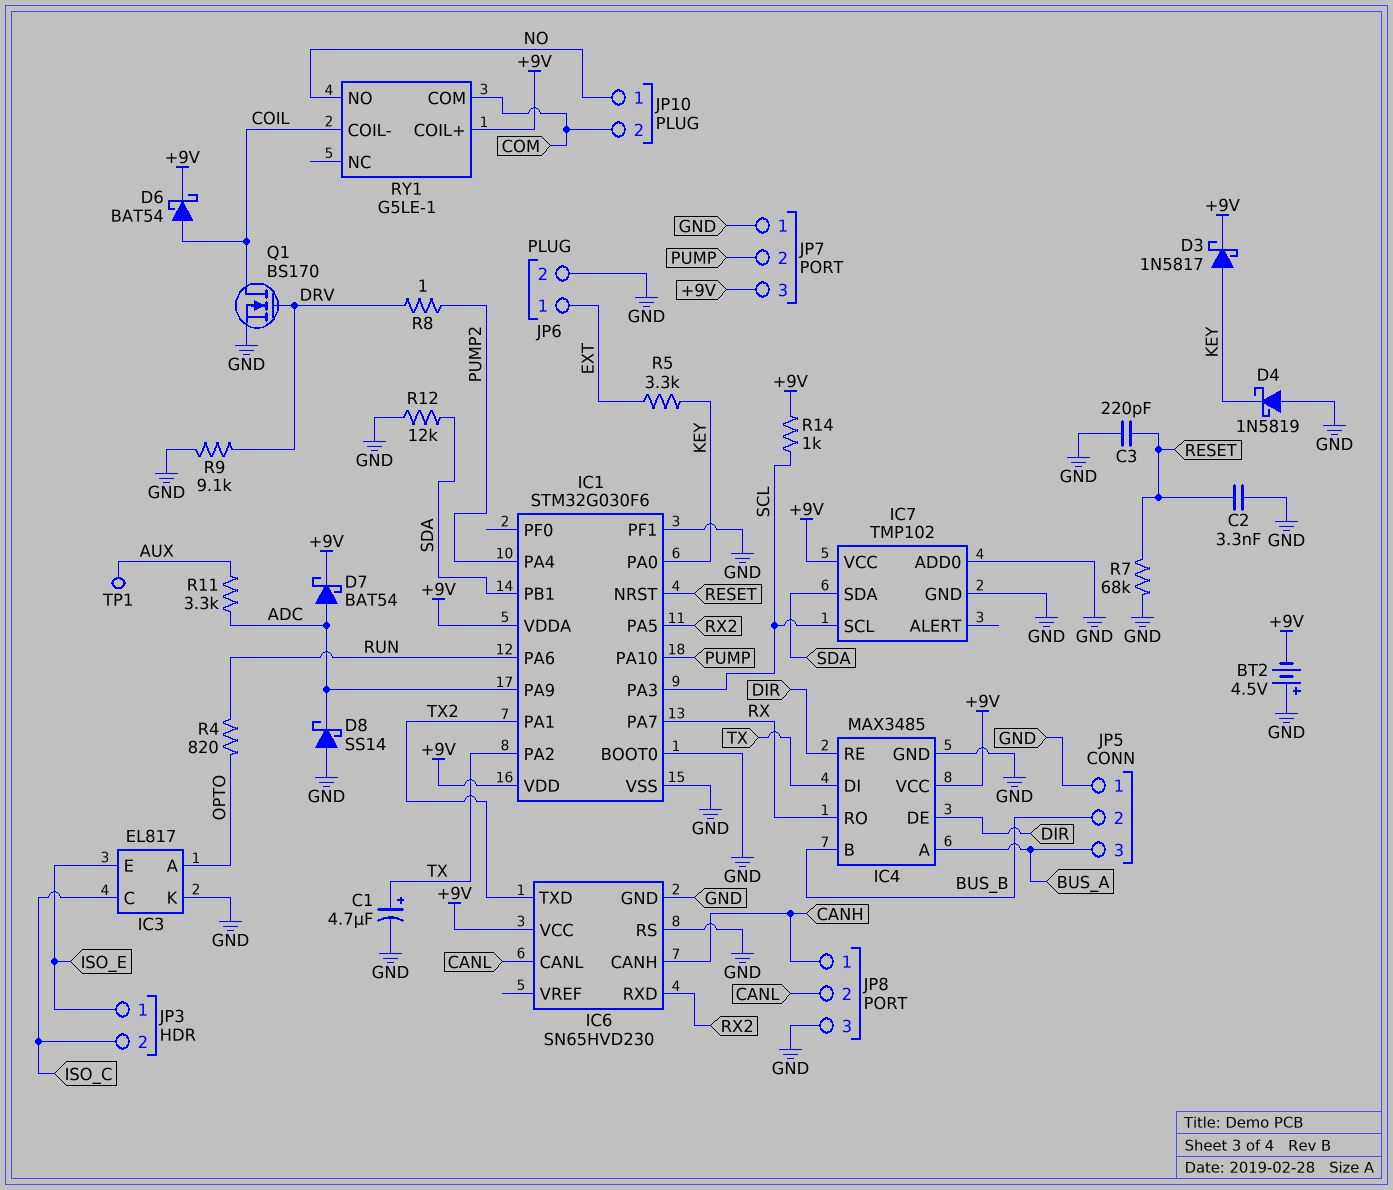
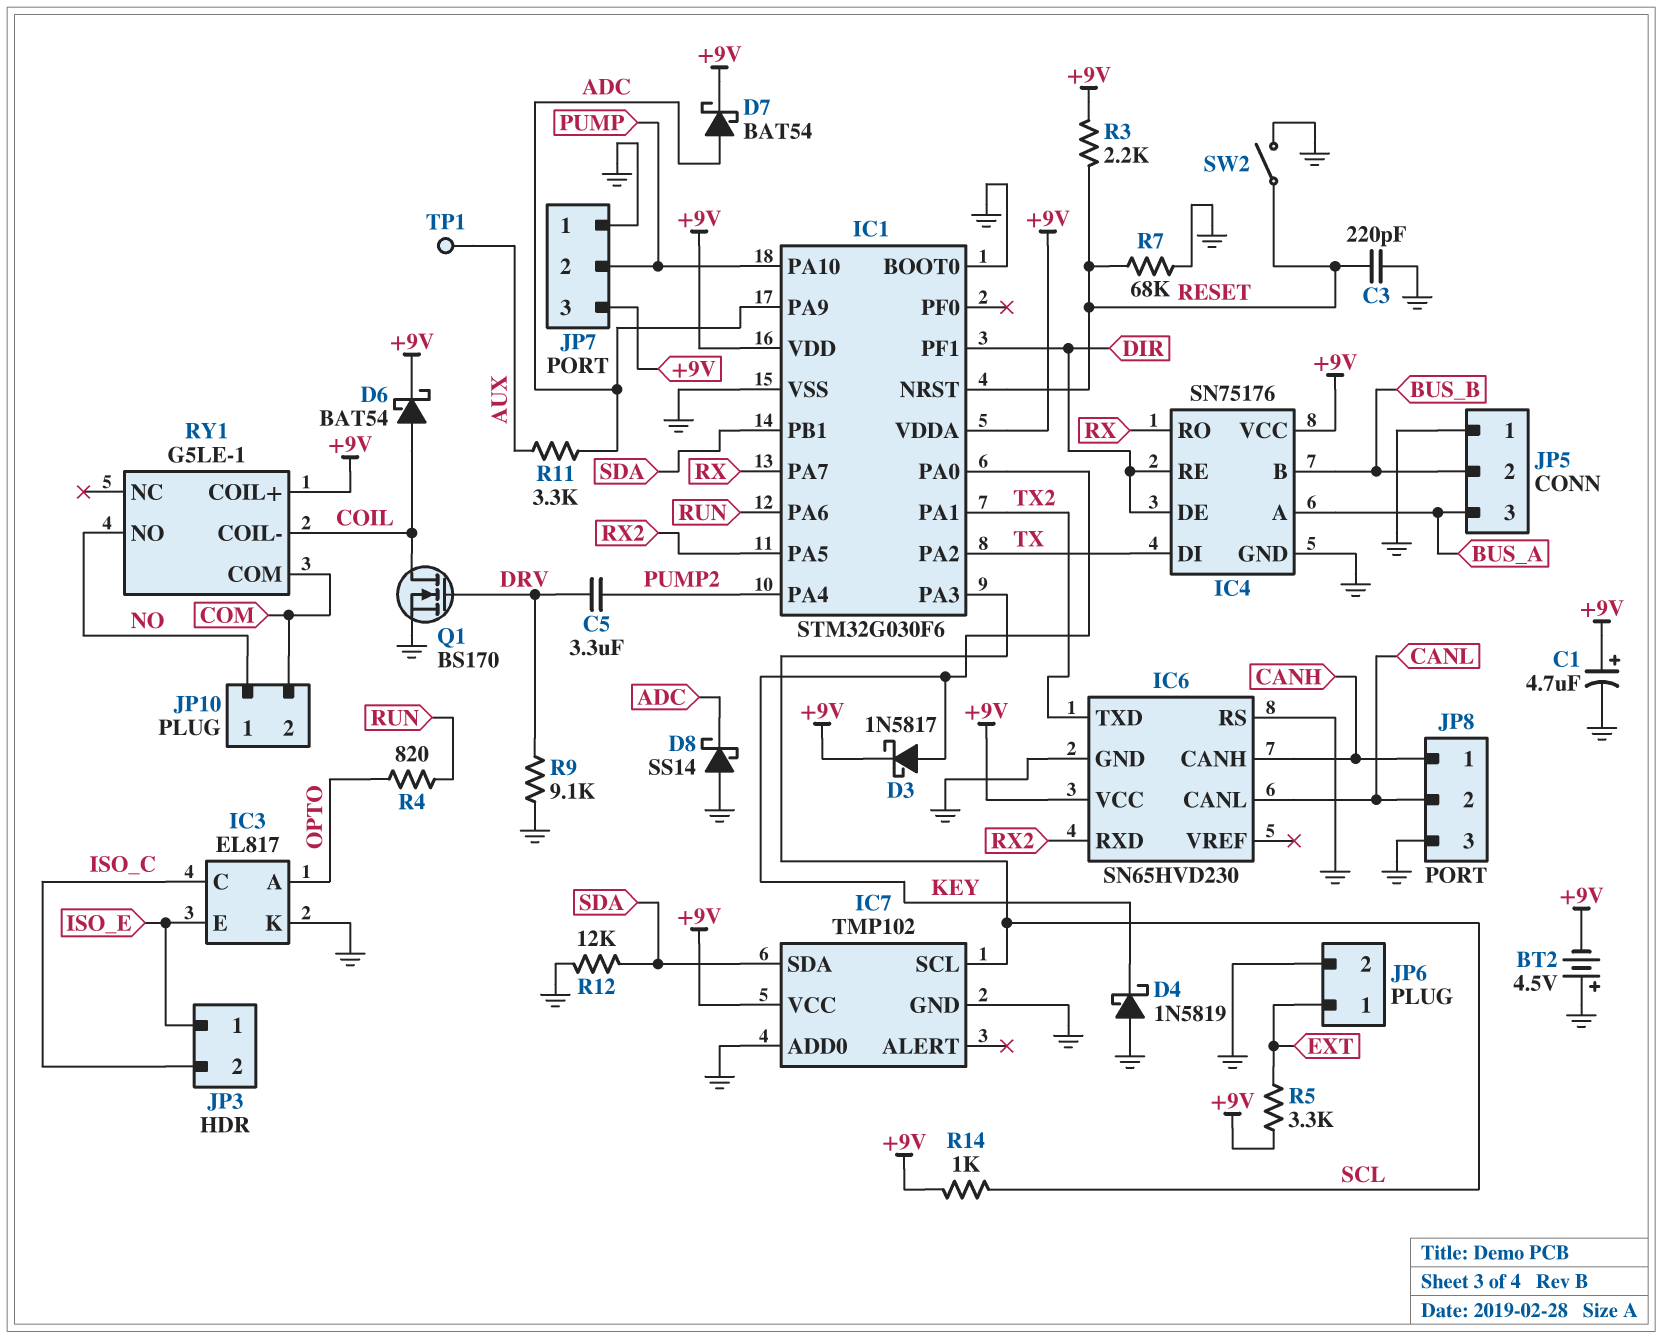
C1: 4.7uF (plus TX, minus GND) -> 4.7uF (plus +9V, minus GND)
C2: 3.3nF (GND, RESET) -> none
C5: none -> 3.3uF (DRV, PUMP2)
IC1 pin PF1: GND -> DIR
IC4: MAX3485 -> SN75176
R3: none -> 2.2k (+9V, RESET)
R5: 3.3k (EXT, KEY) -> 3.3k (+9V, EXT)
R8: 1 (DRV, PUMP2) -> none
SW2: none -> switch (GND, RESET)

